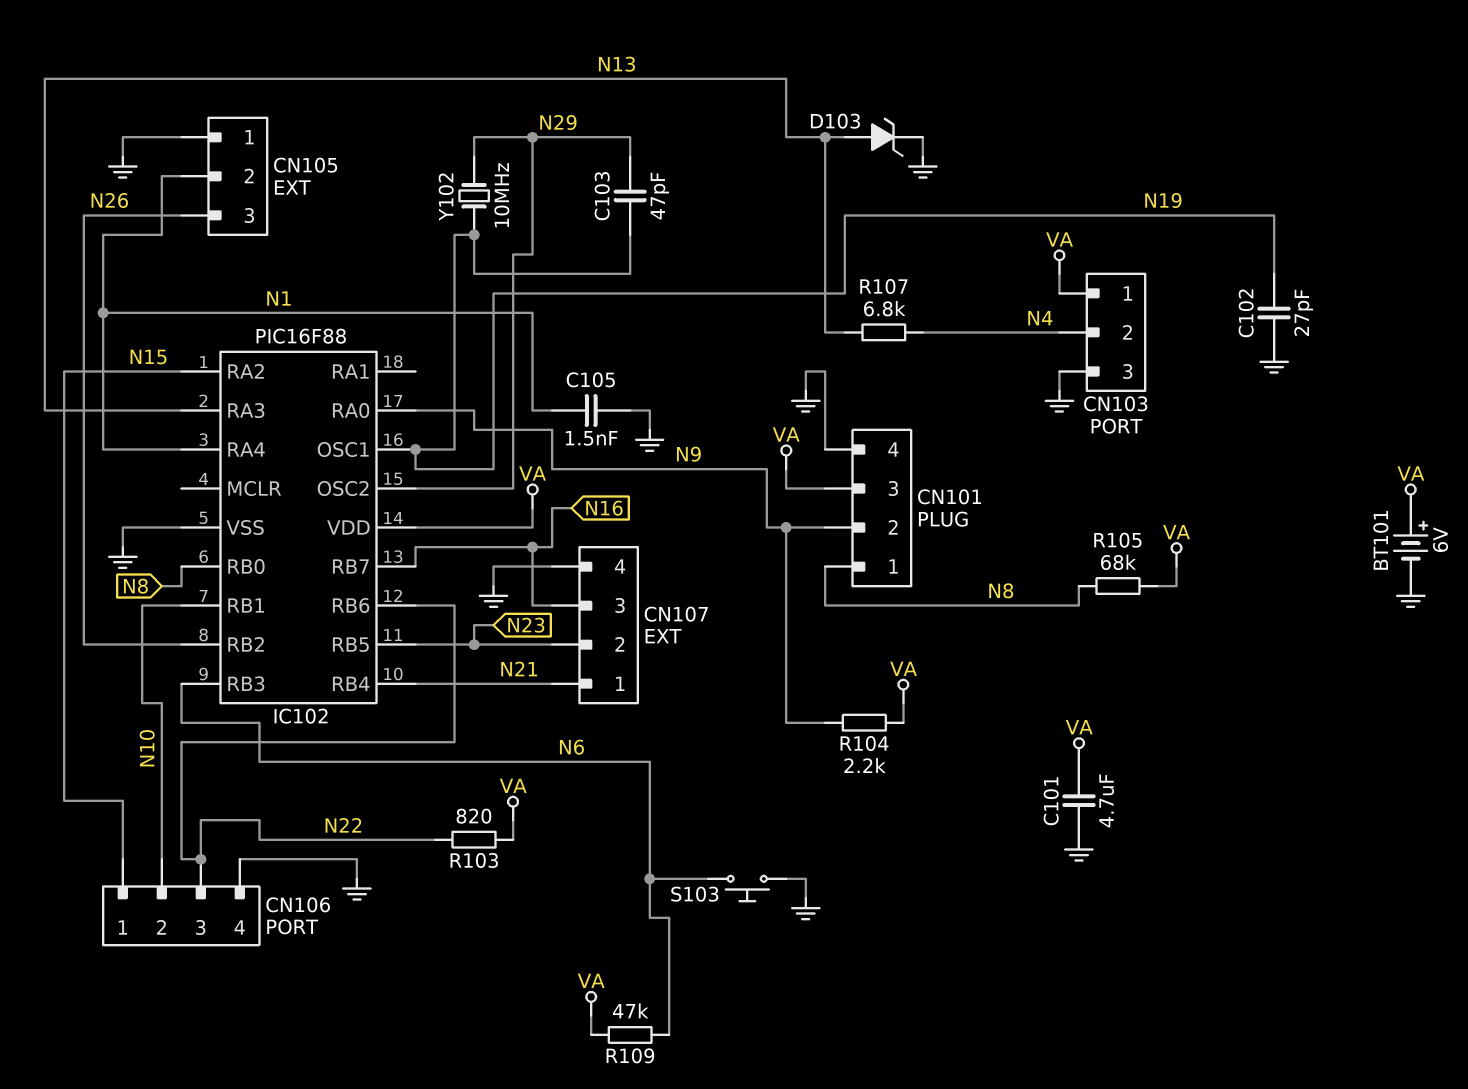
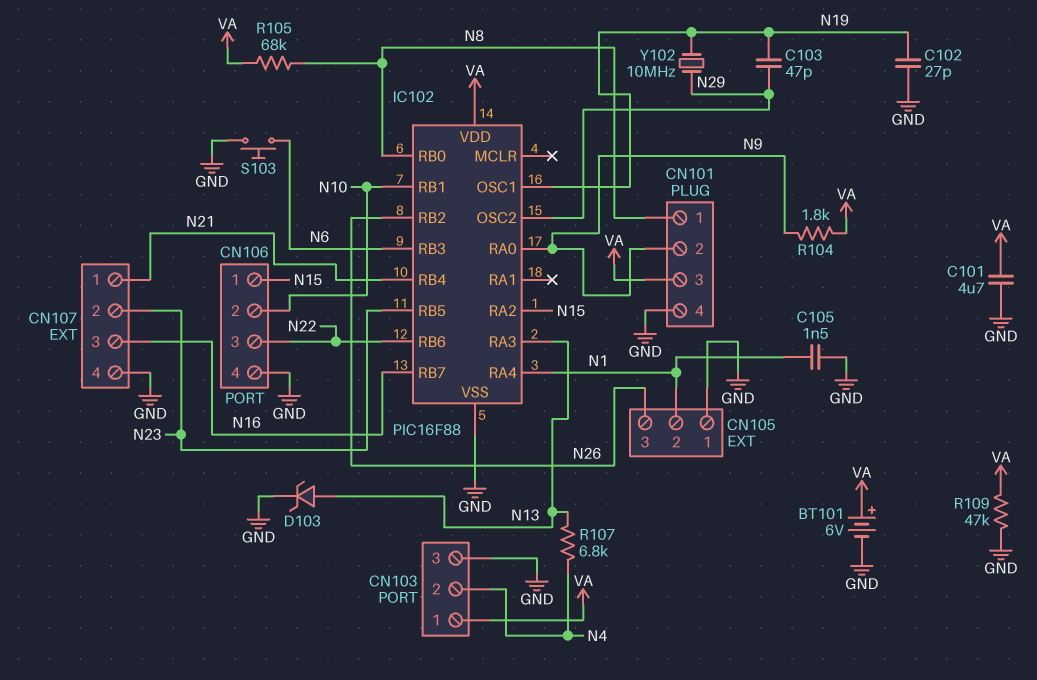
R103: 820 (N22, VA) -> none
R104: 2.2k (N9, VA) -> 1.8k (N9, VA)
R109: 47k (N6, VA) -> 47k (GND, VA)

